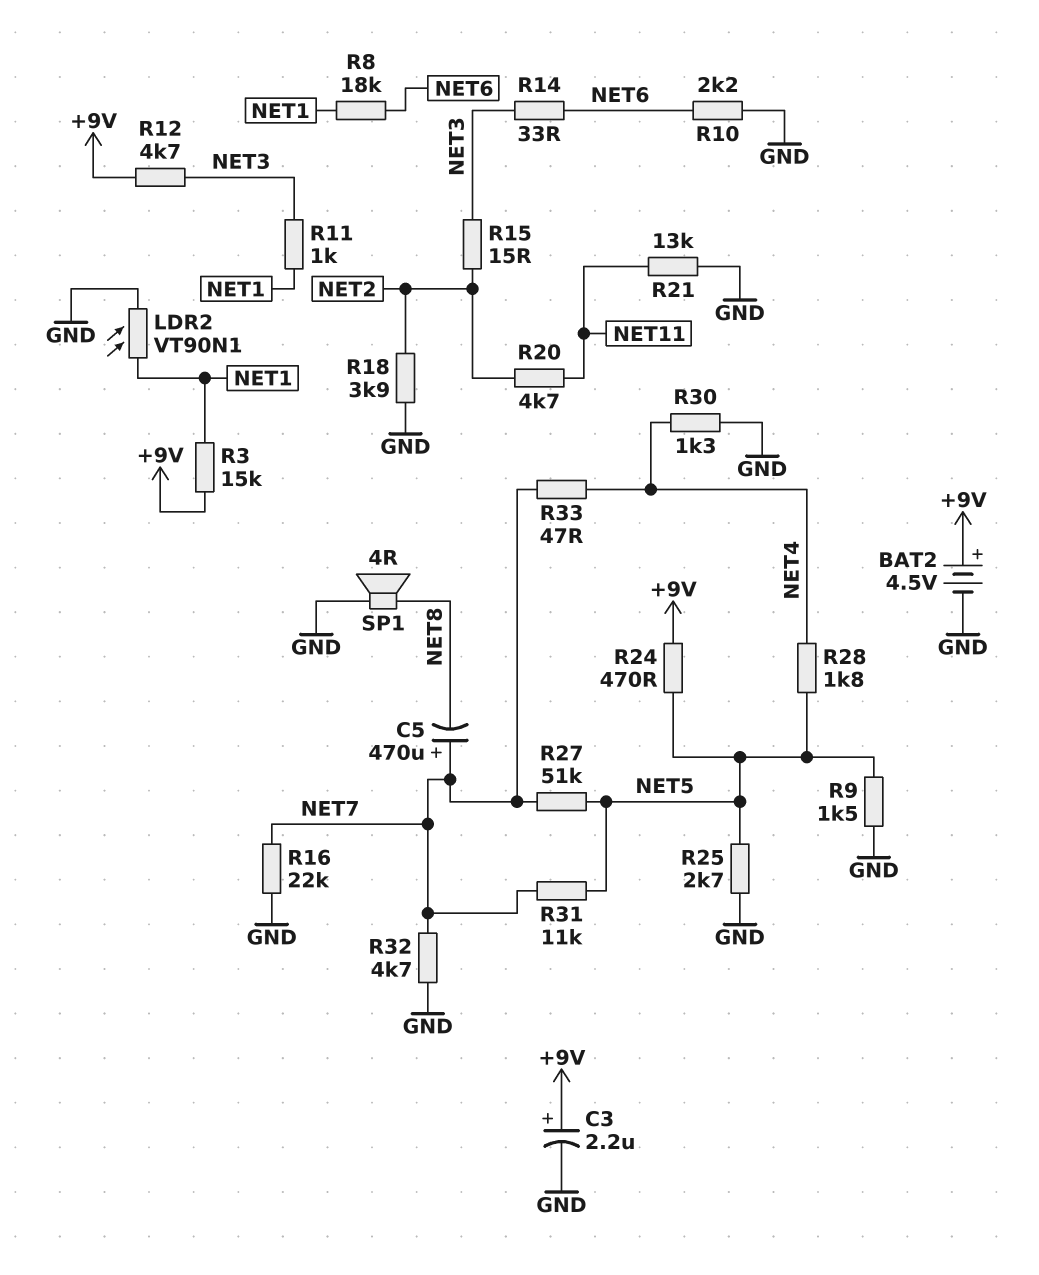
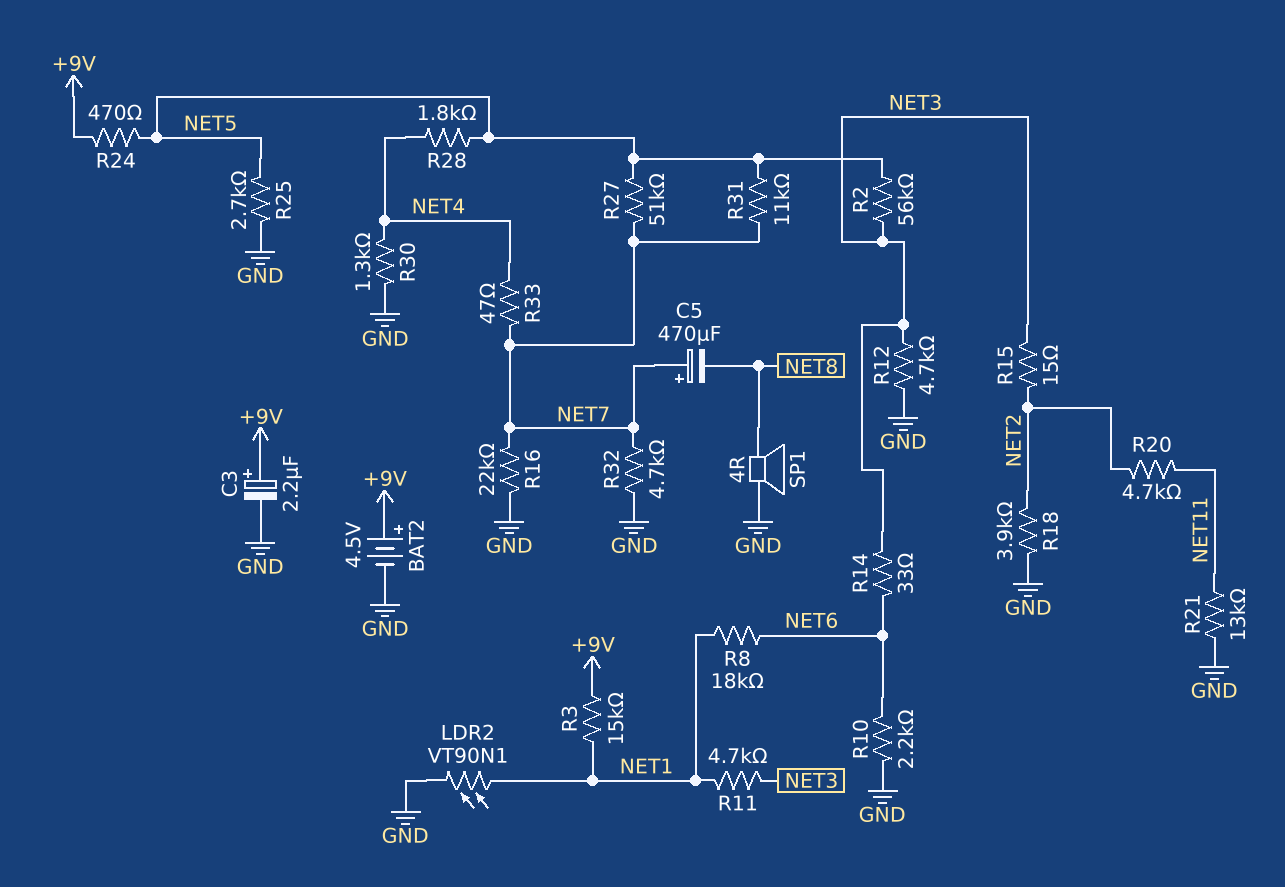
R2: none -> 56k (NET3, NET5)
R9: 1.5k (GND, NET5) -> none
R11: 1k (NET1, NET3) -> 4.7k (NET1, NET3)
R12: 4.7k (+9V, NET3) -> 4.7k (GND, NET3)

